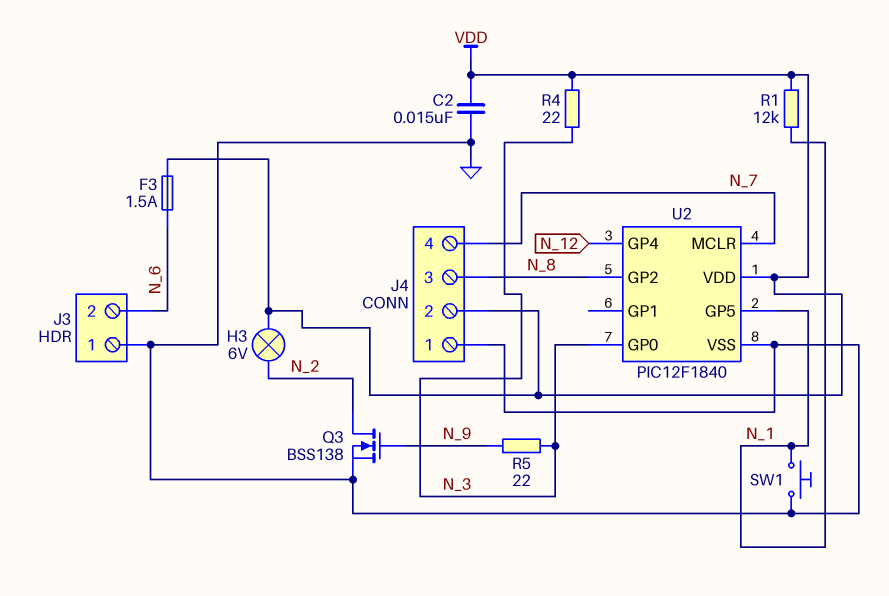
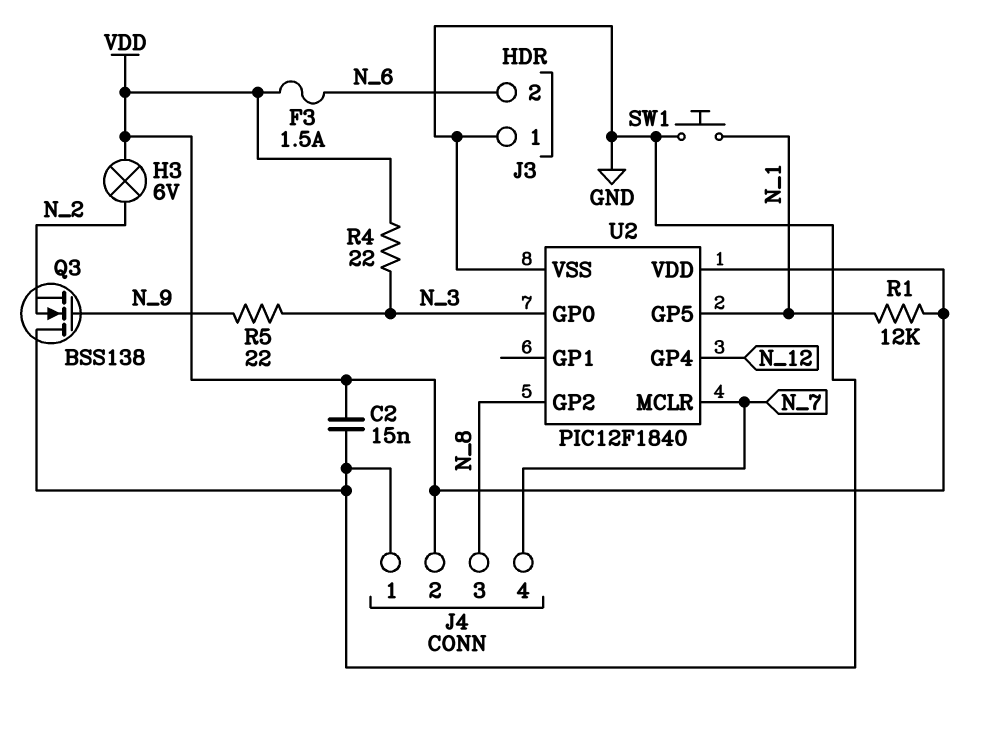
Q3: NMOS BSS138 (G N_9, D N_2, S GND) -> NMOS BSS138 (G N_9, D GND, S N_2)

